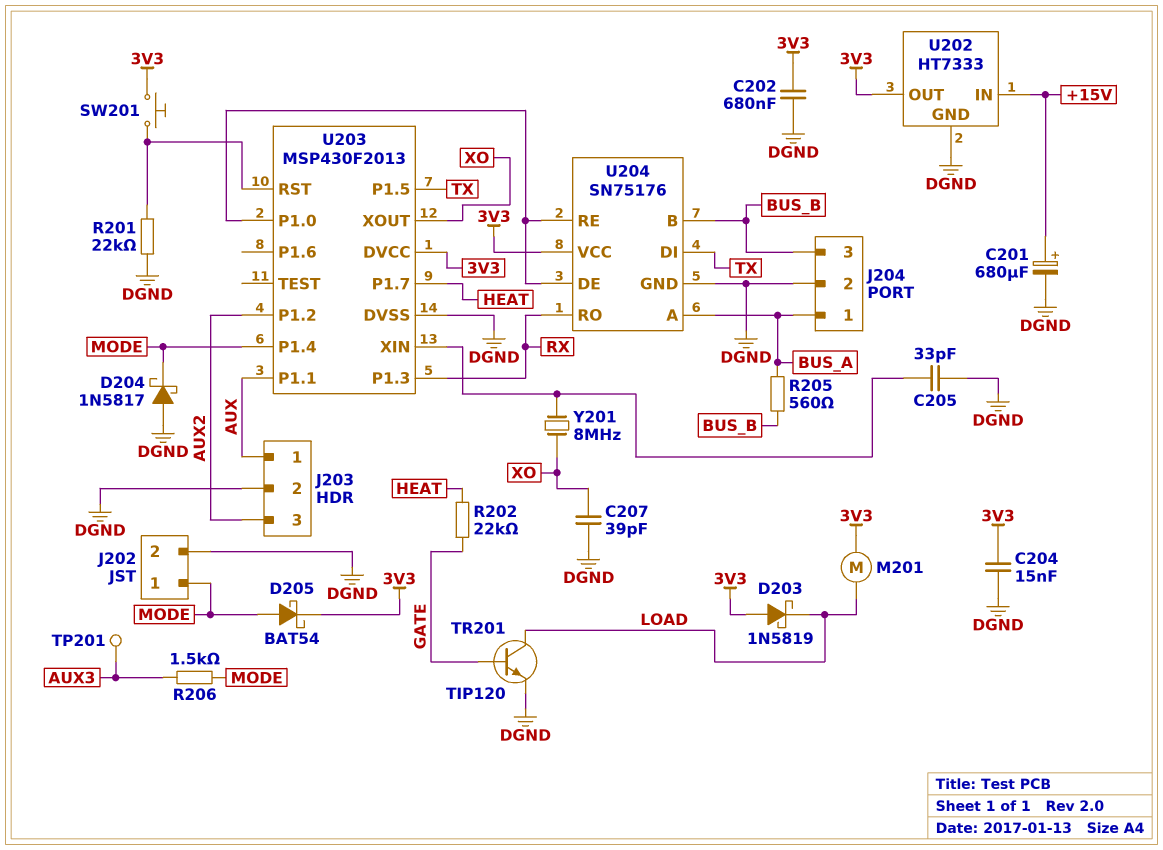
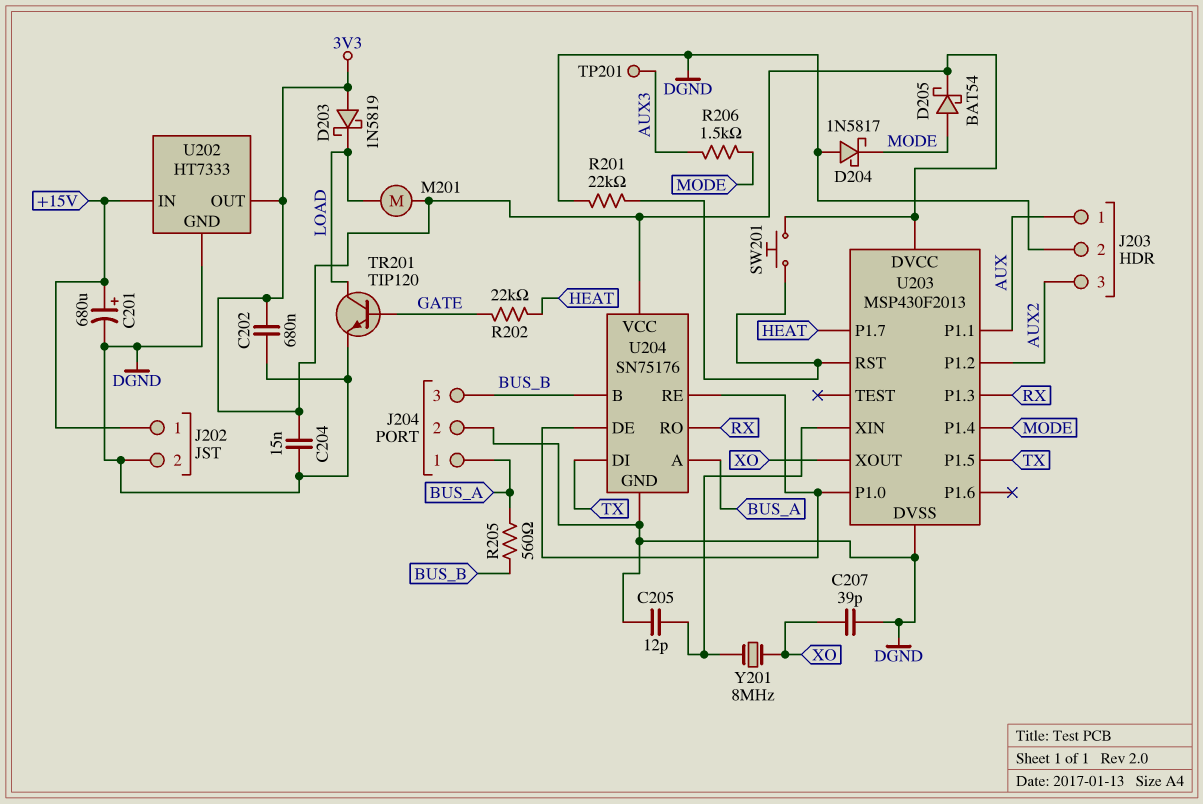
C205: 33pF (DGND, U203/XIN) -> 12pF (DGND, U203/XIN)
J202 pin 1: MODE -> +15V

